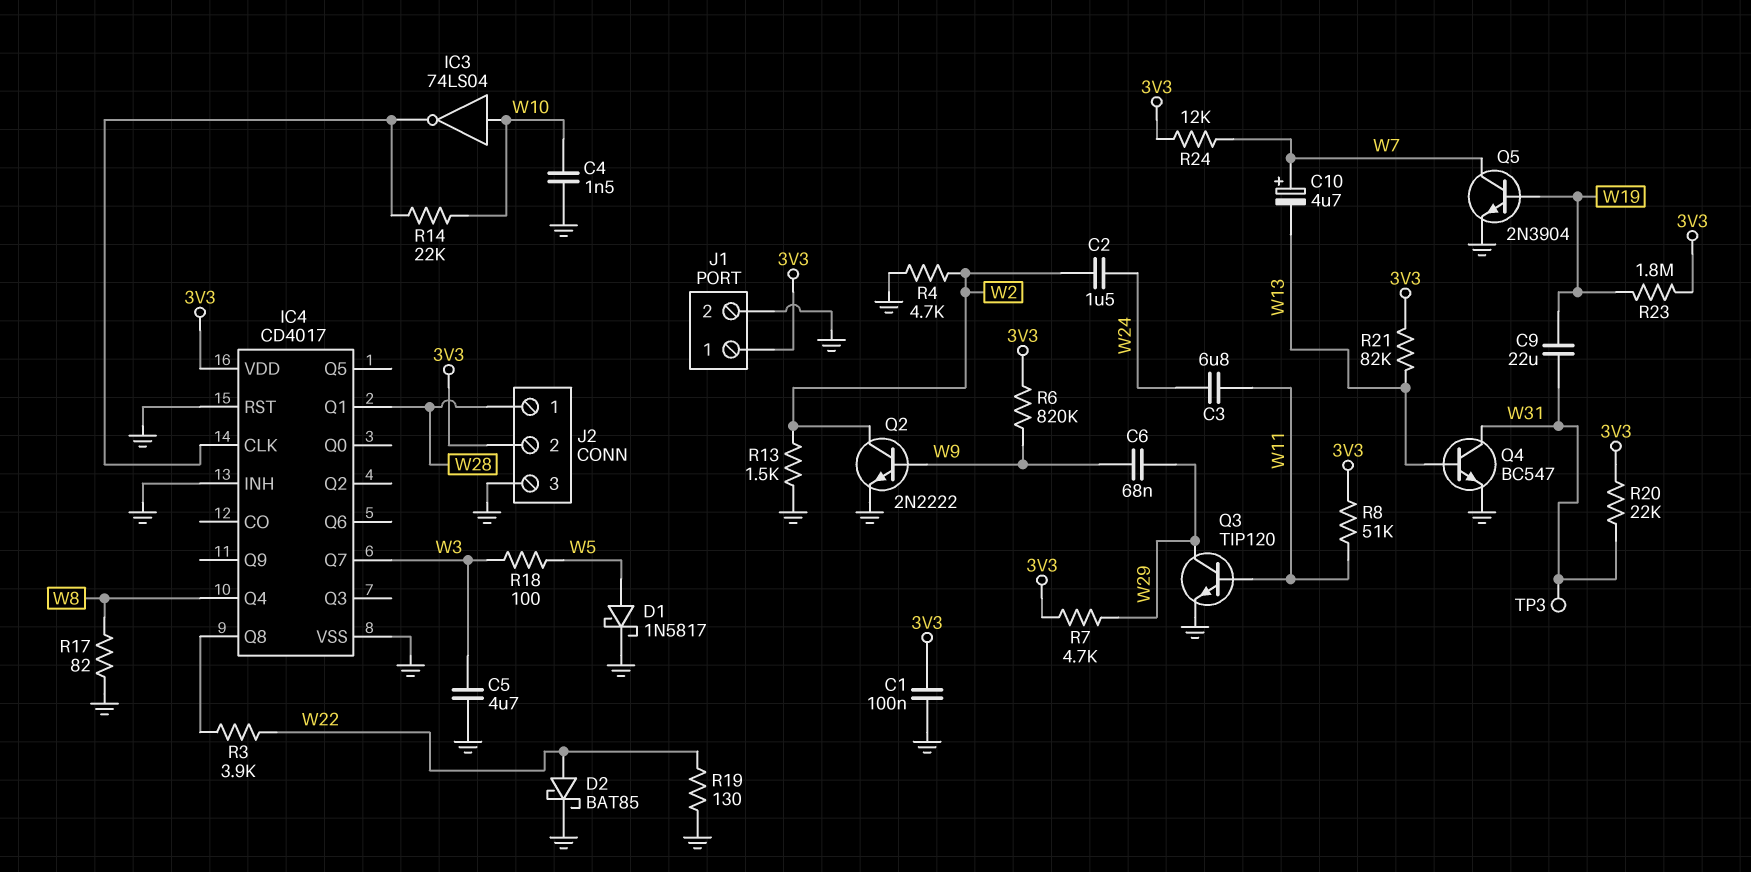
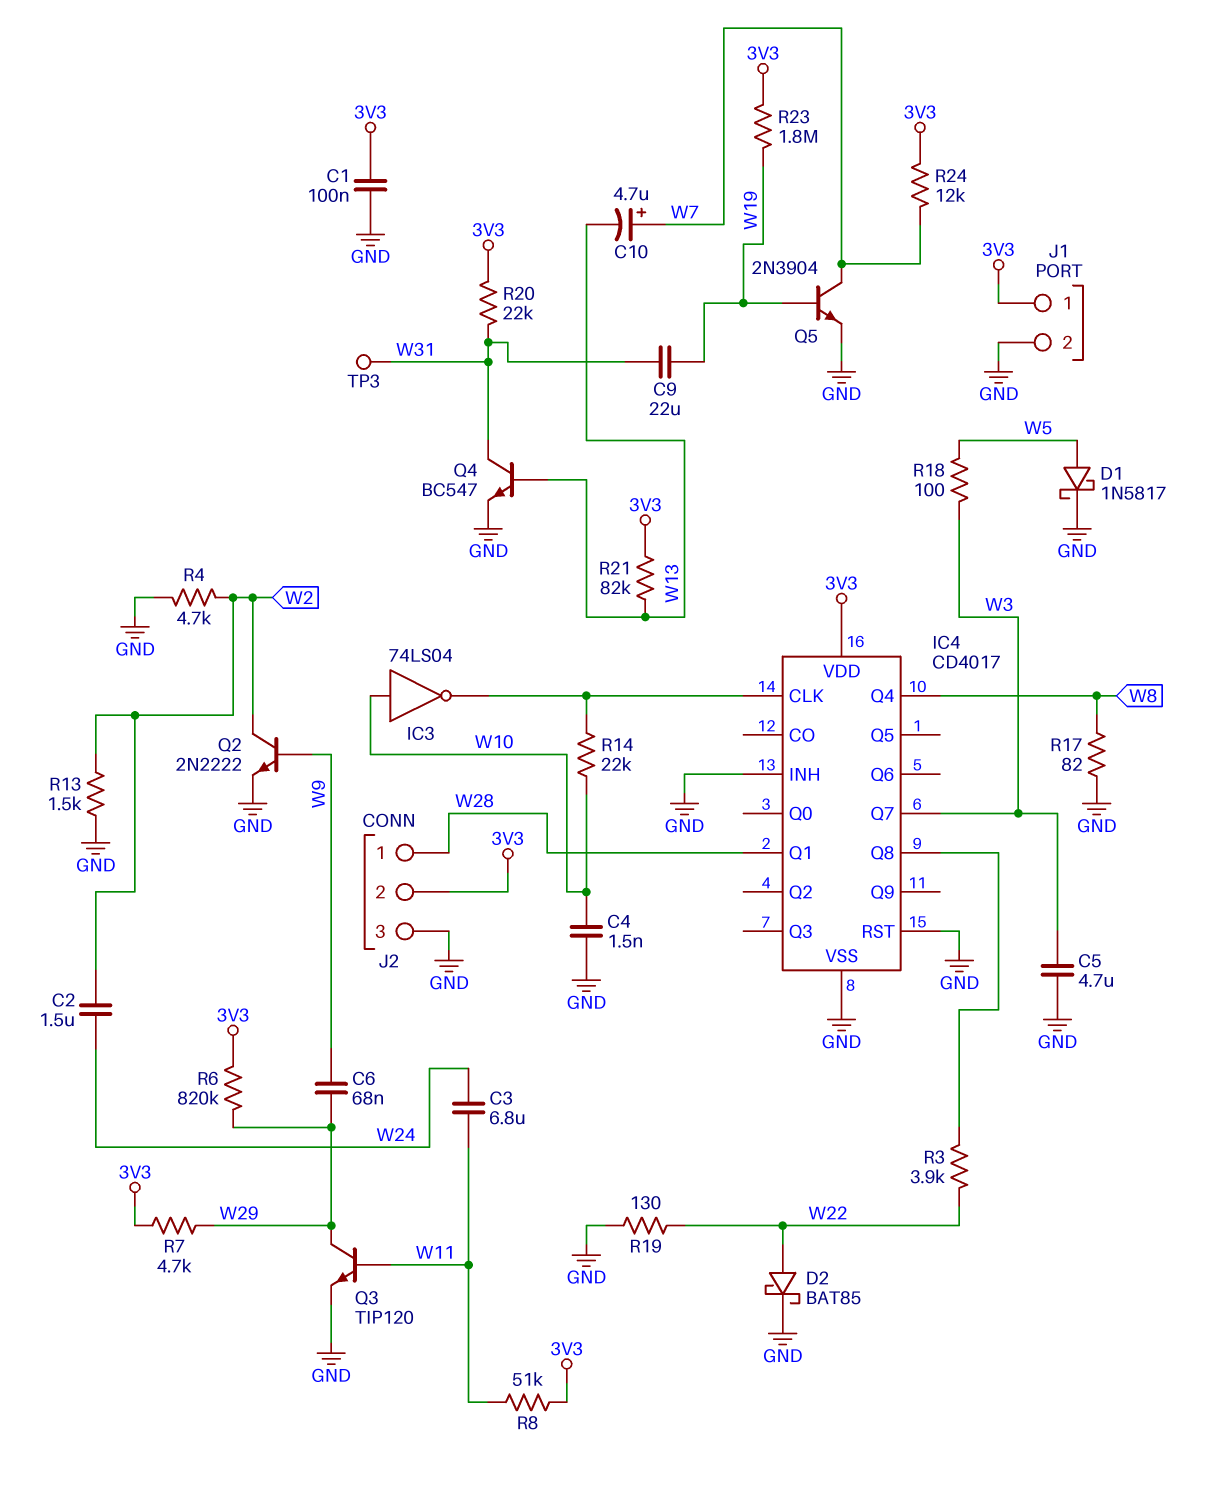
R6: 820k (3V3, W9) -> 820k (3V3, W29)

